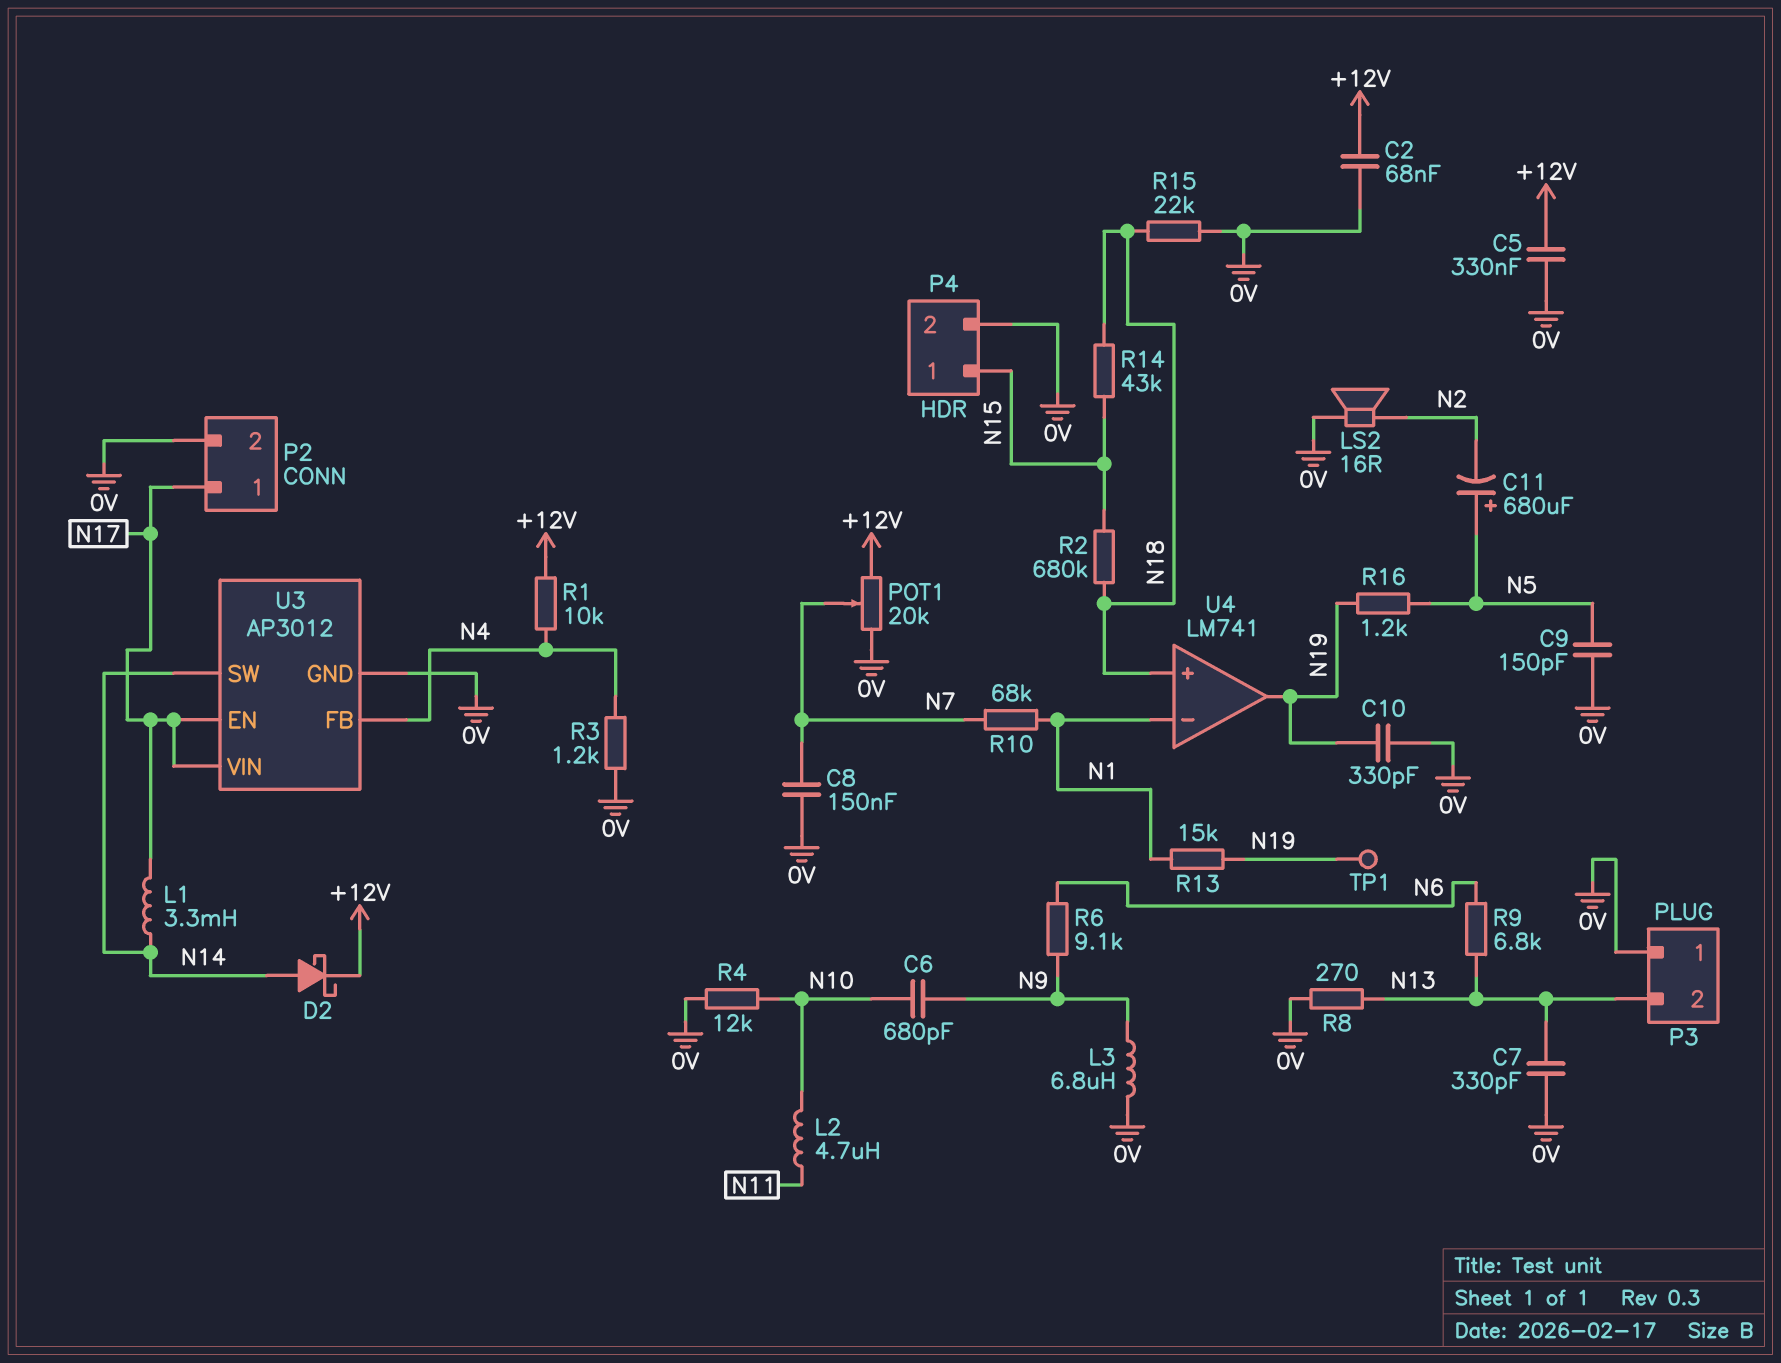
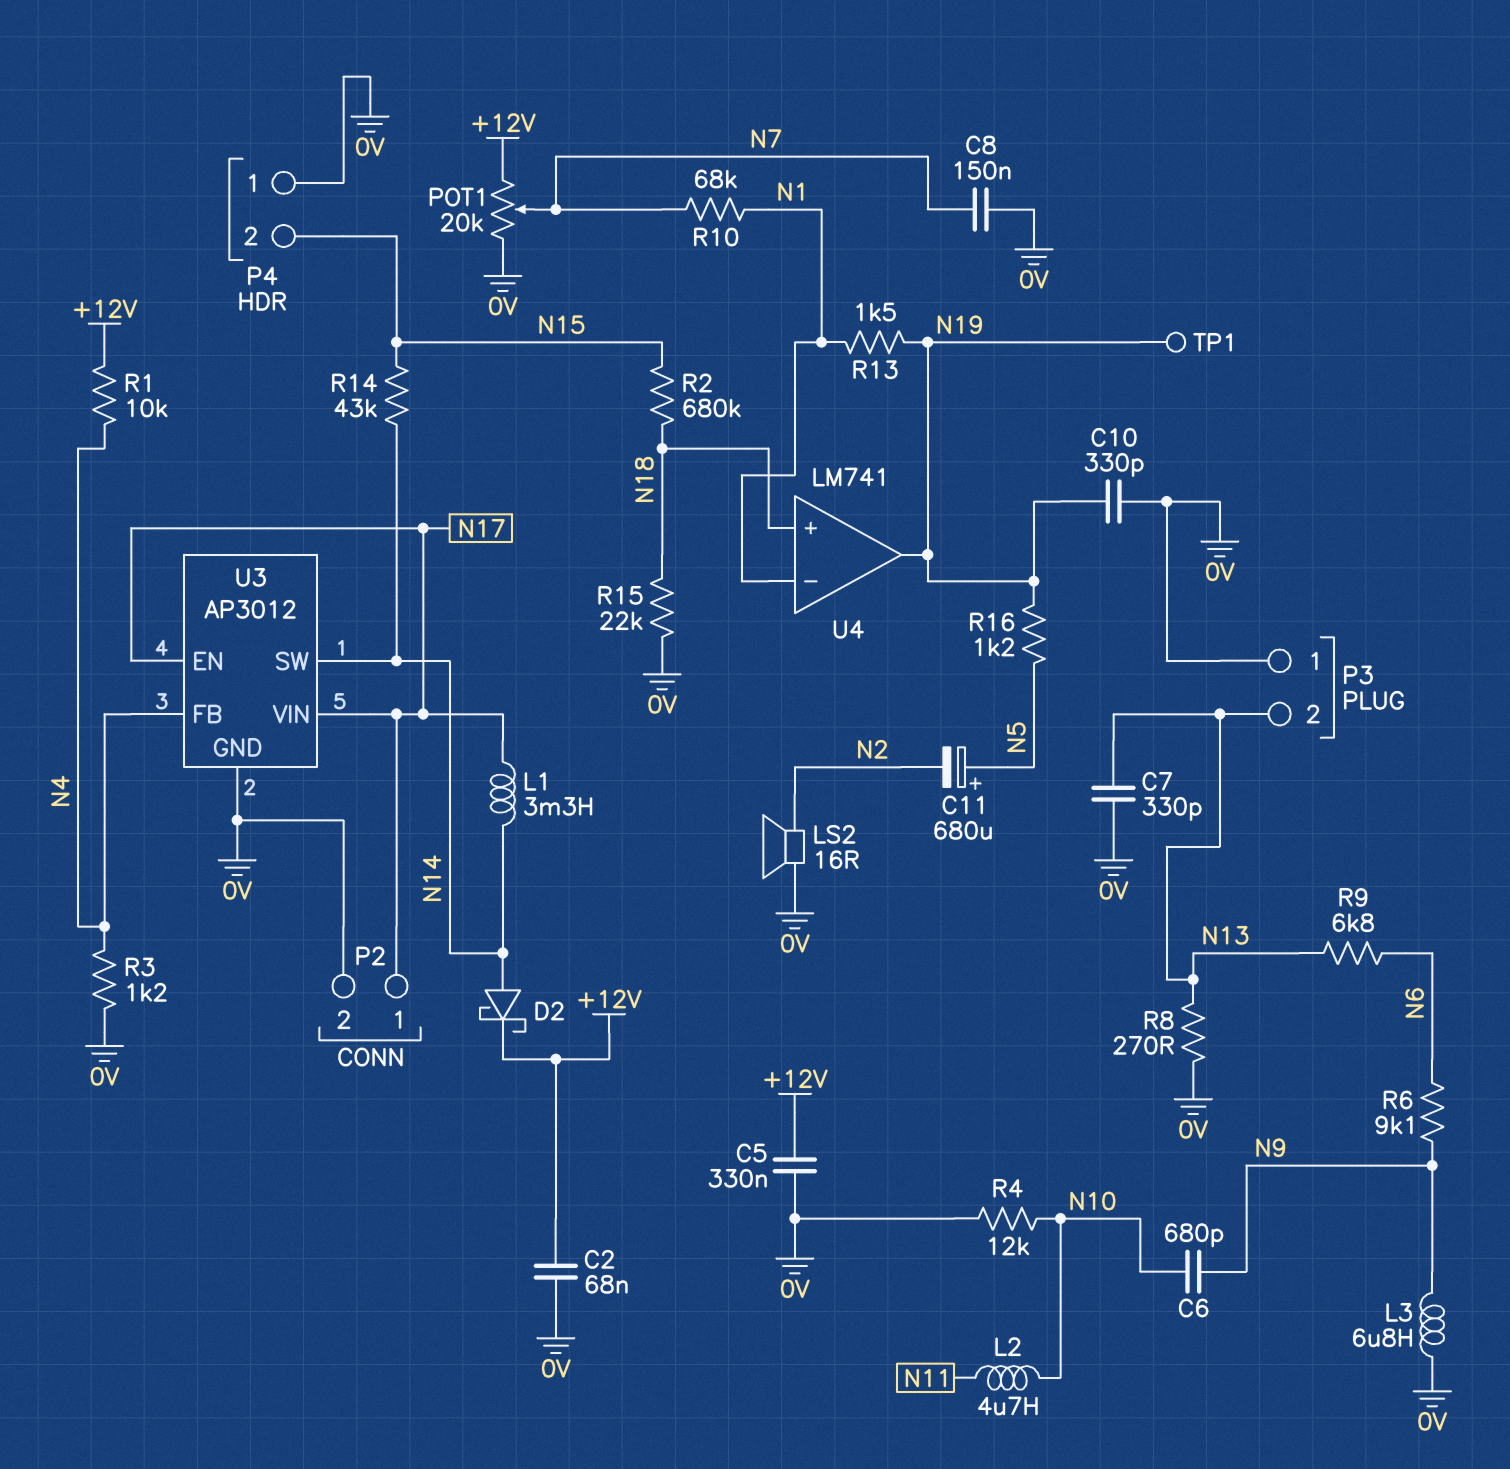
C9: 150pF (0V, N5) -> none
P4 pin 1: N15 -> 0V
P4 pin 2: 0V -> N15
R13: 15k (N1, N19) -> 1.5k (N1, N19)
R14: 43k (N15, N18) -> 43k (N14, N15)

